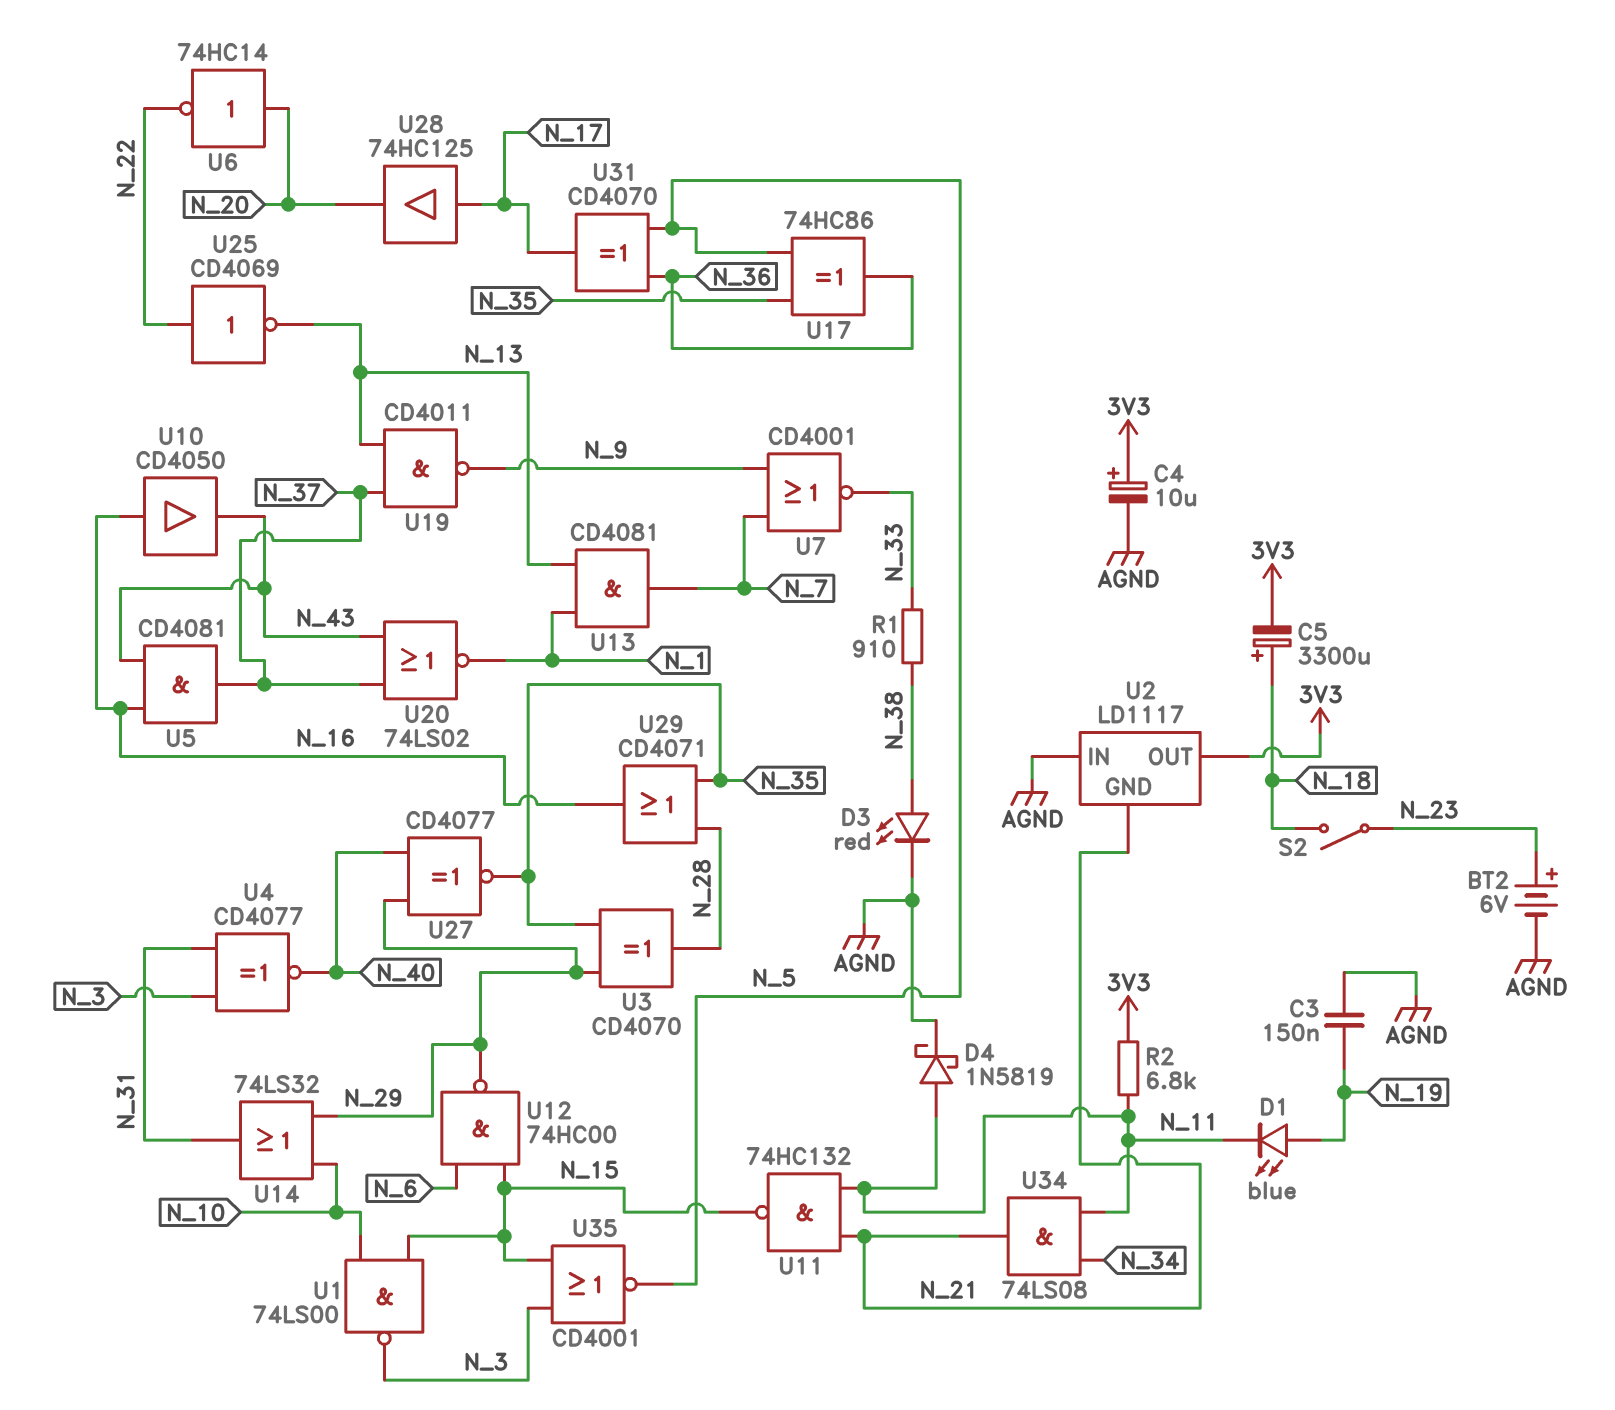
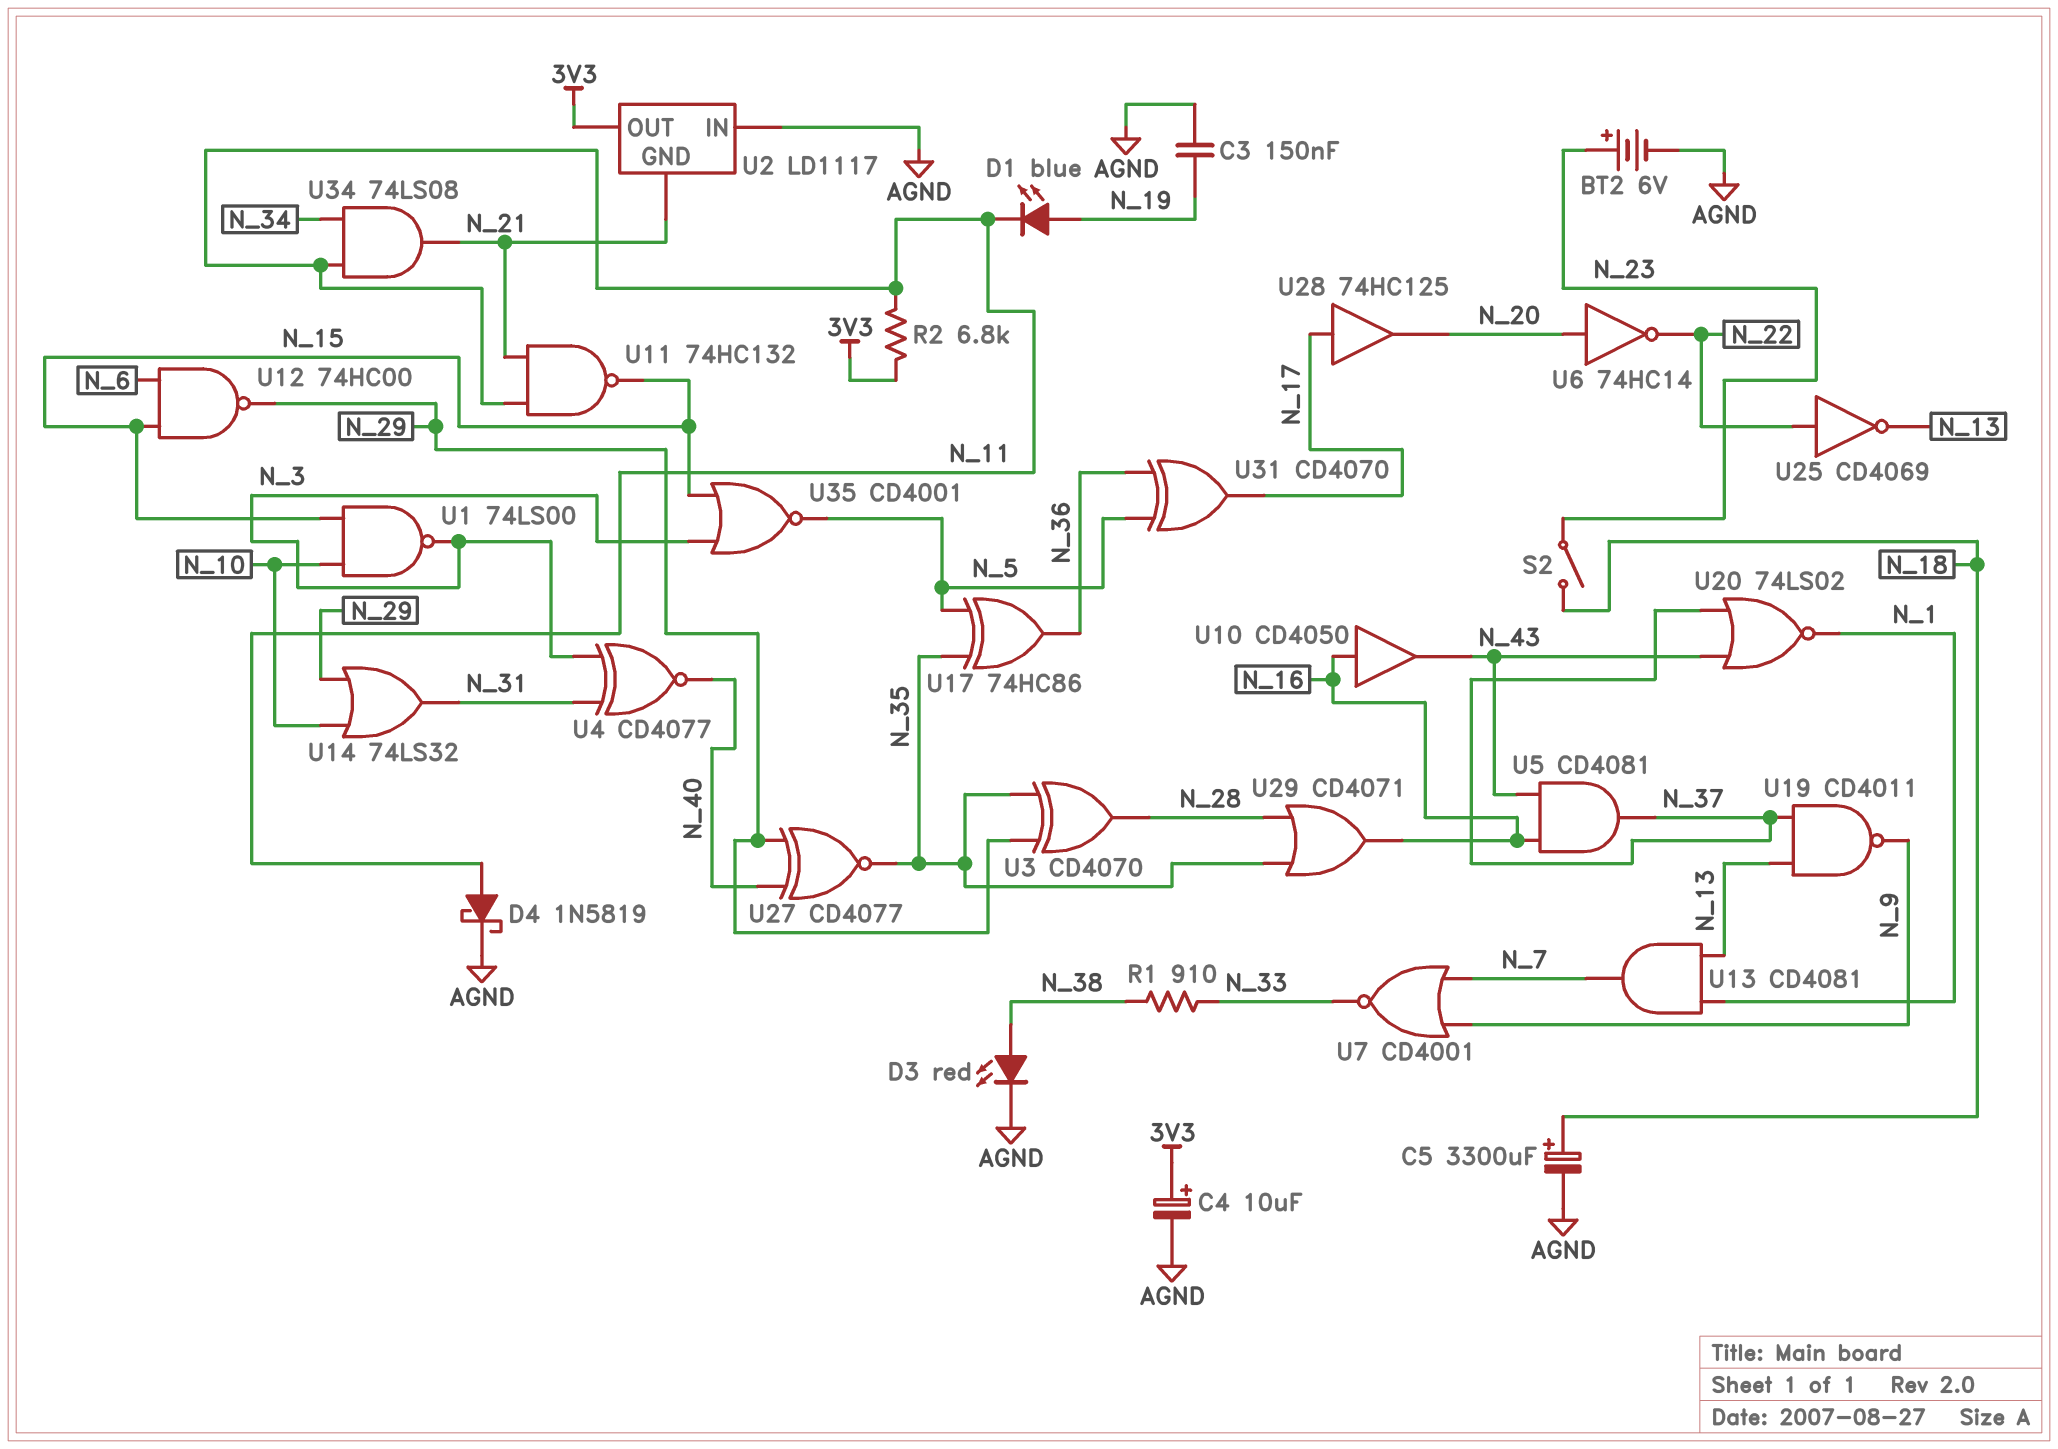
C5: 3300uF (plus N_18, minus 3V3) -> 3300uF (plus N_18, minus AGND)

